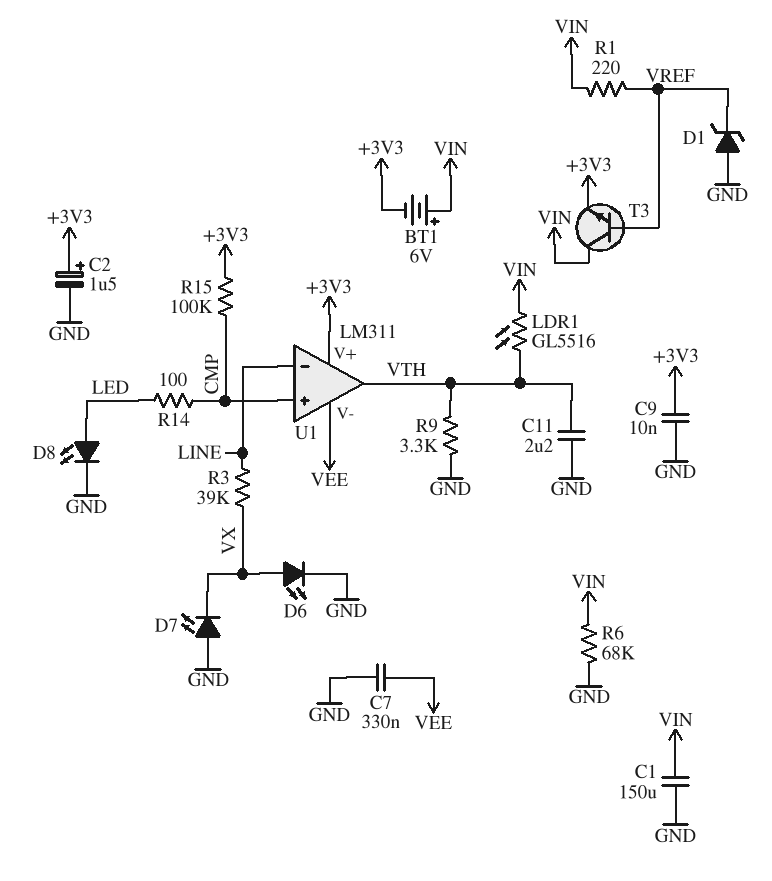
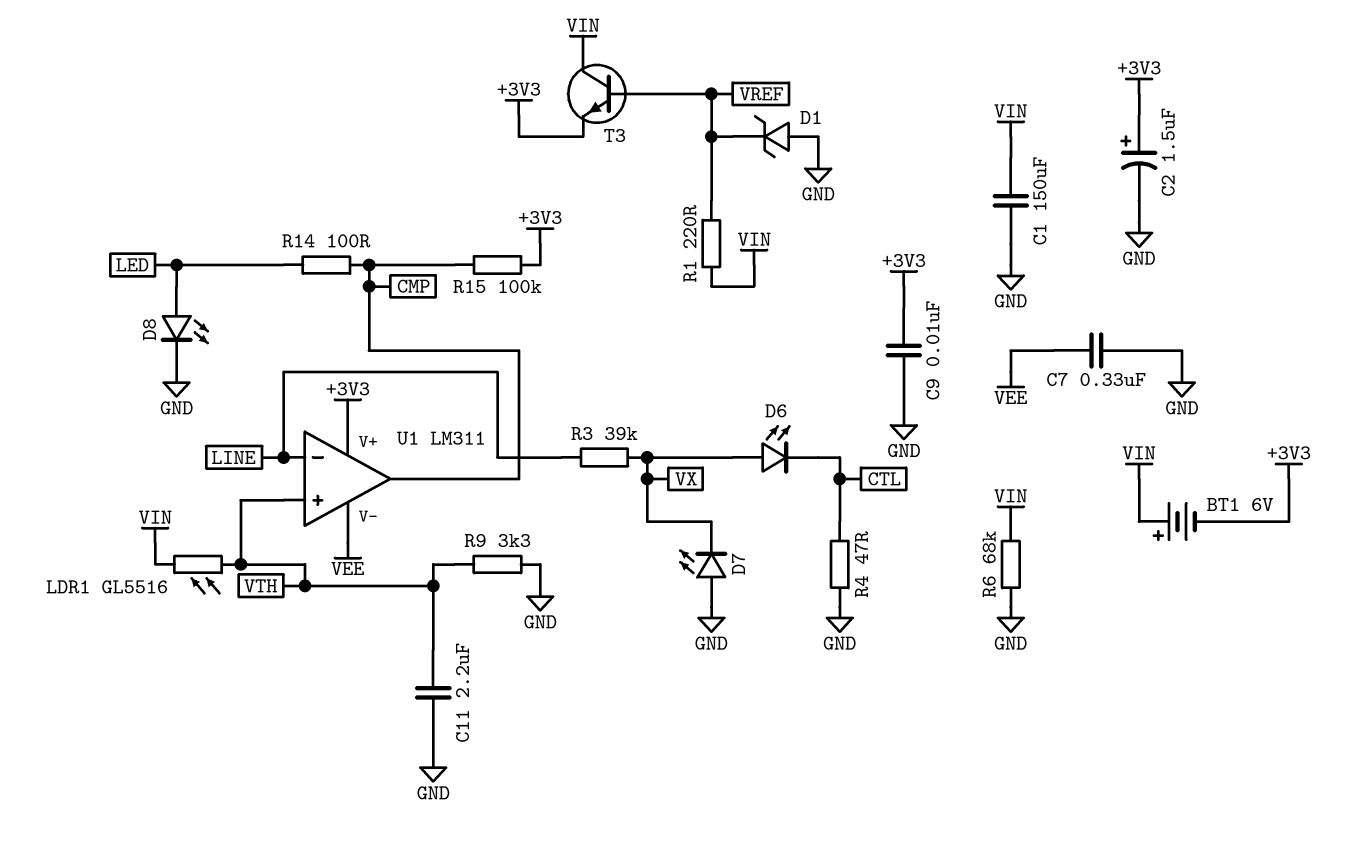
D6: LED (A VX, K GND) -> LED (A VX, K CTL)
R4: none -> 47 (CTL, GND)
U1 pin in+: CMP -> VTH
U1 pin out: VTH -> CMP

